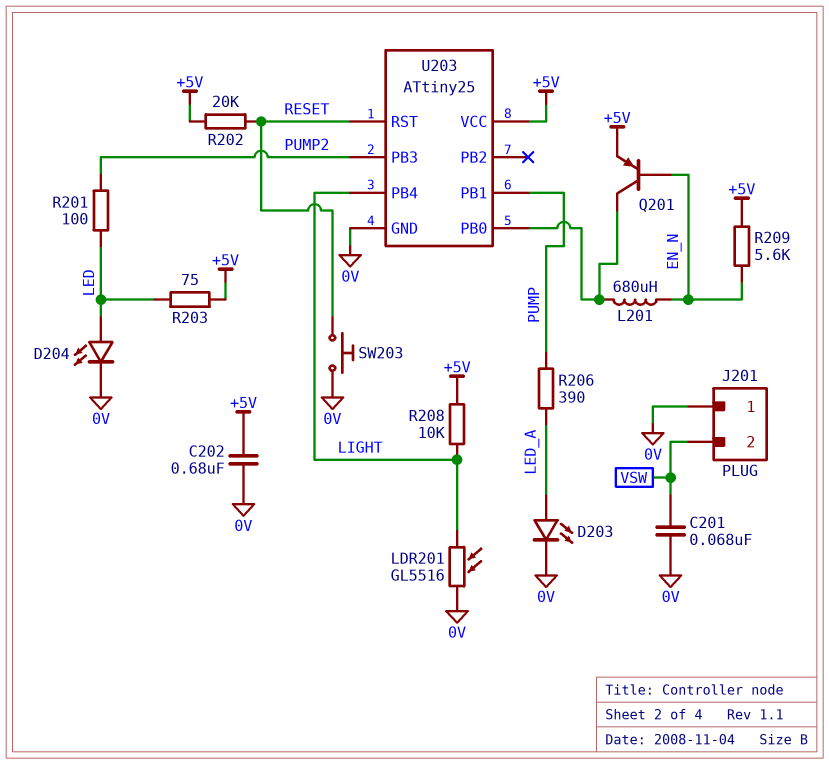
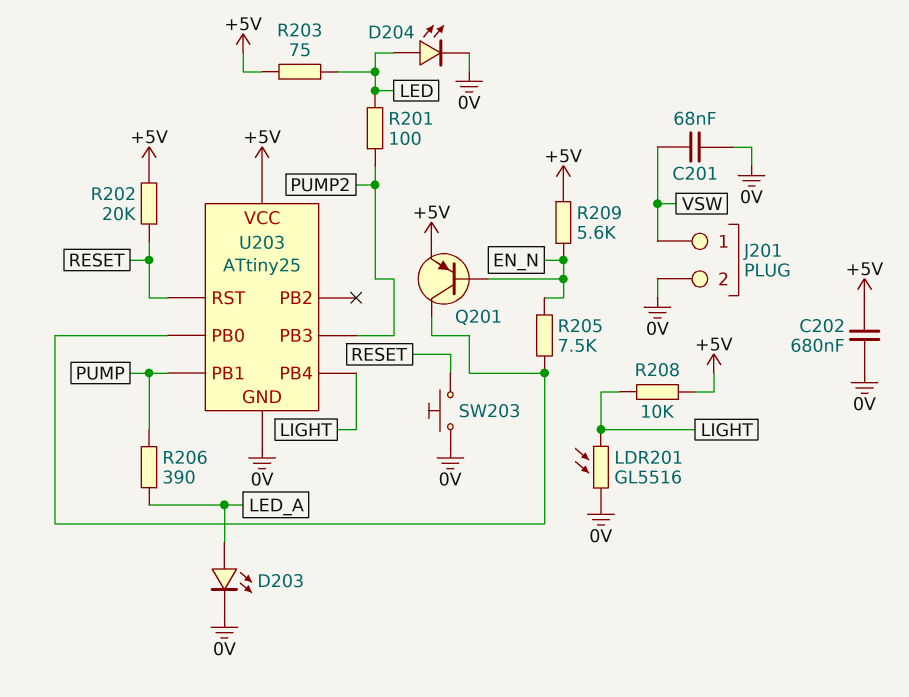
J201 pin 1: 0V -> VSW
J201 pin 2: VSW -> 0V
L201: 680uH (EN_N, U203/PB0) -> none
R205: none -> 7.5k (EN_N, U203/PB0)

